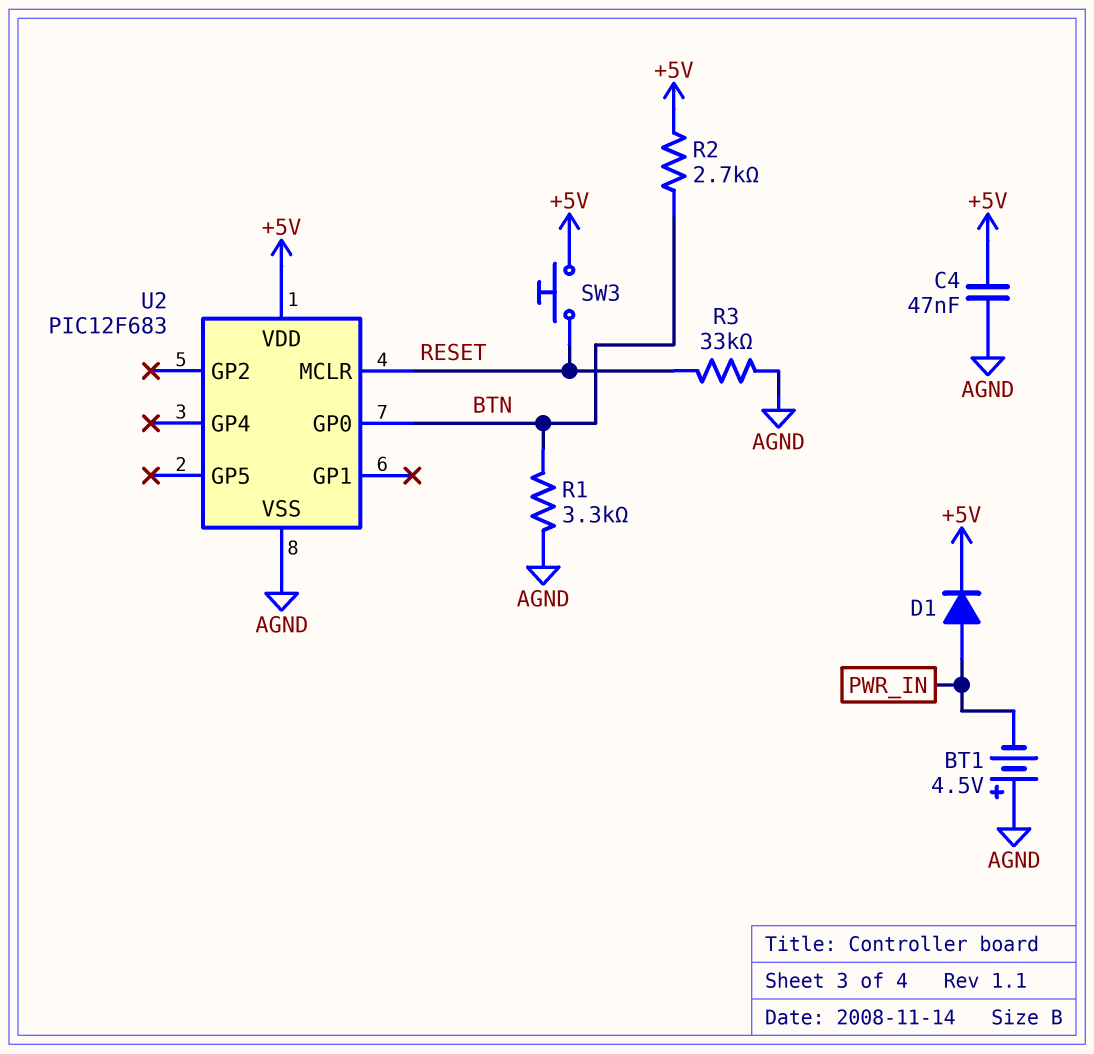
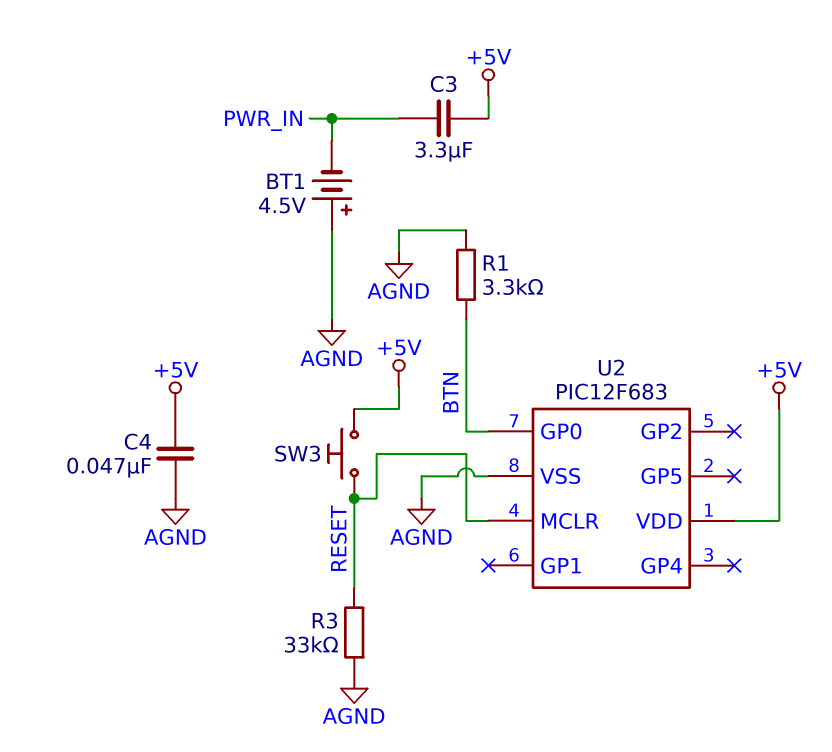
C3: none -> 3.3uF (+5V, PWR_IN)
D1: diode (A PWR_IN, K +5V) -> none
R2: 2.7k (+5V, BTN) -> none

